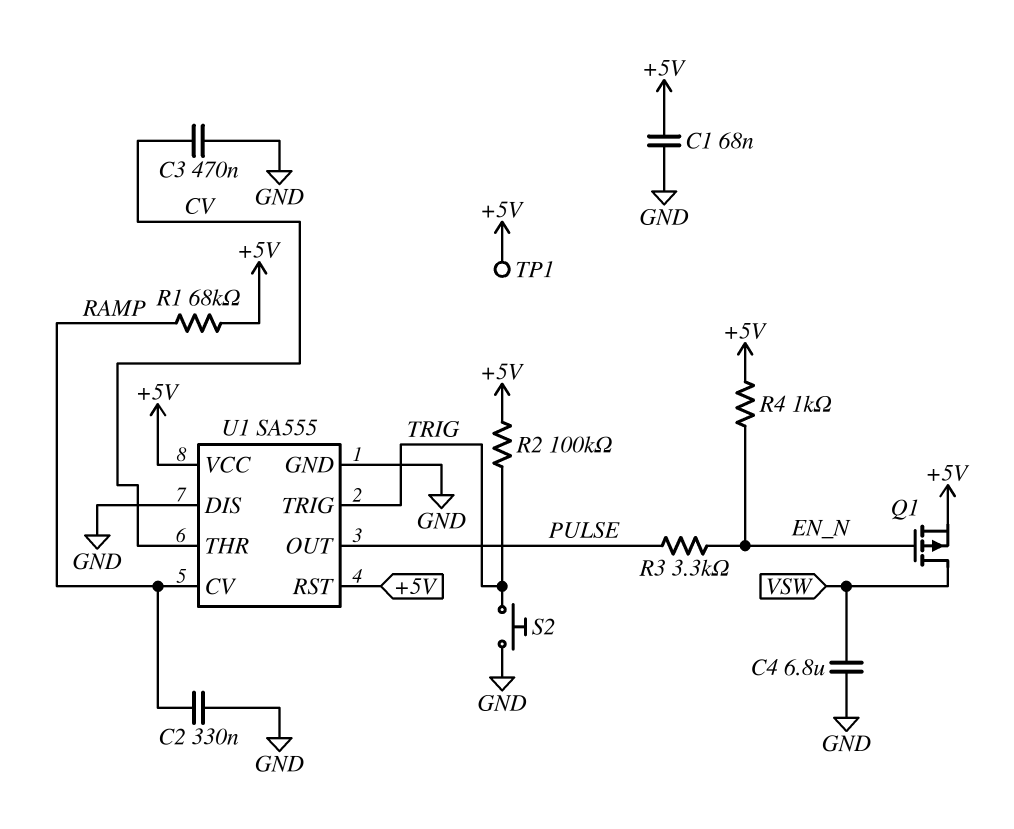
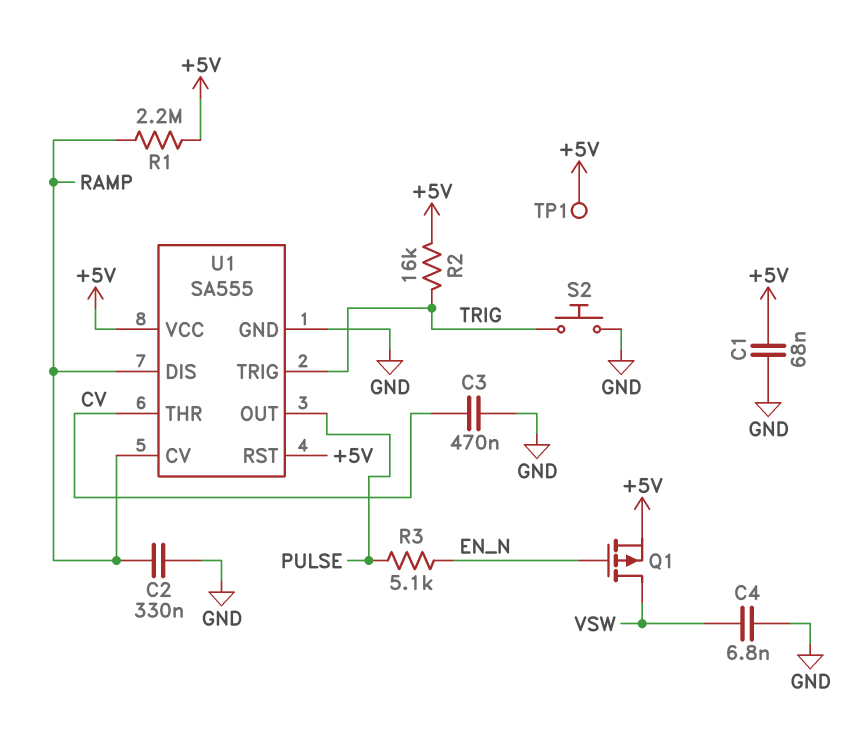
C4: 6.8uF (GND, VSW) -> 6.8nF (GND, VSW)
R1: 68k (+5V, RAMP) -> 2.2M (+5V, RAMP)
R2: 100k (+5V, TRIG) -> 16k (+5V, TRIG)
R3: 3.3k (EN_N, PULSE) -> 5.1k (EN_N, PULSE)
R4: 1k (+5V, EN_N) -> none
U1 pin DIS: GND -> RAMP

